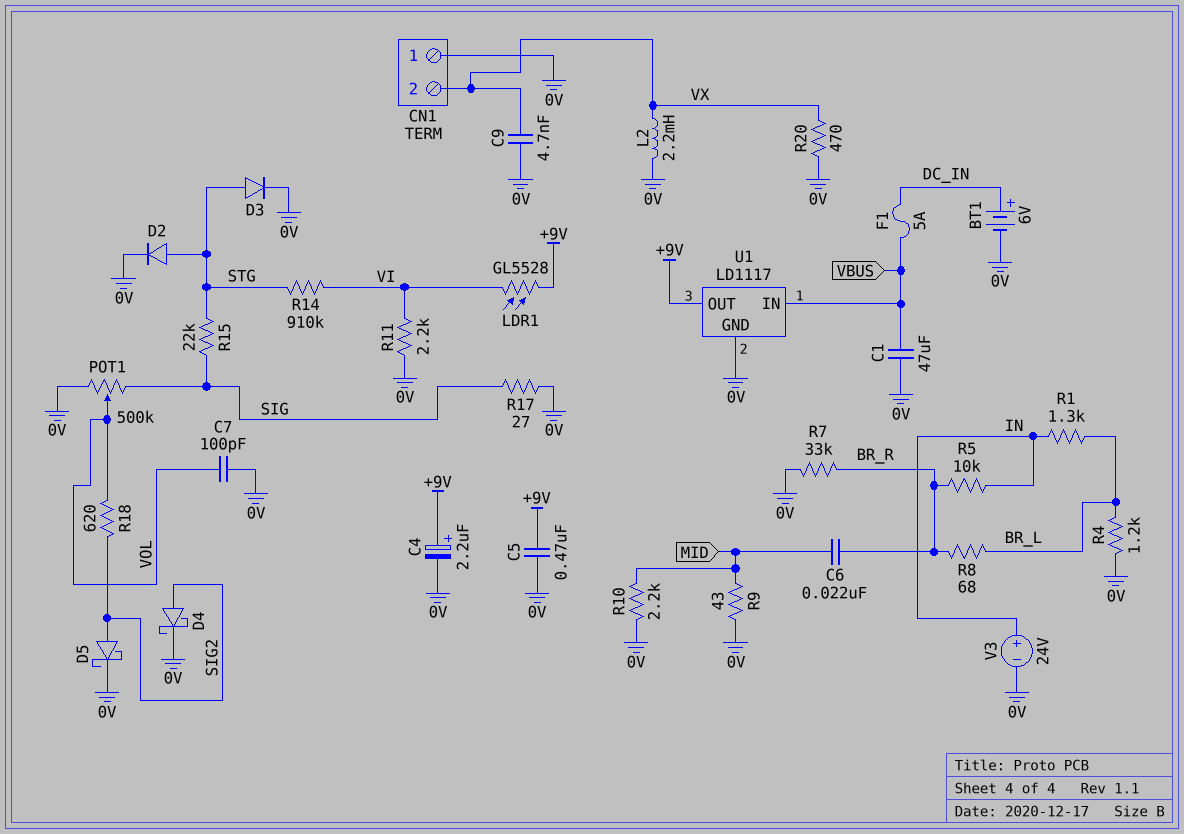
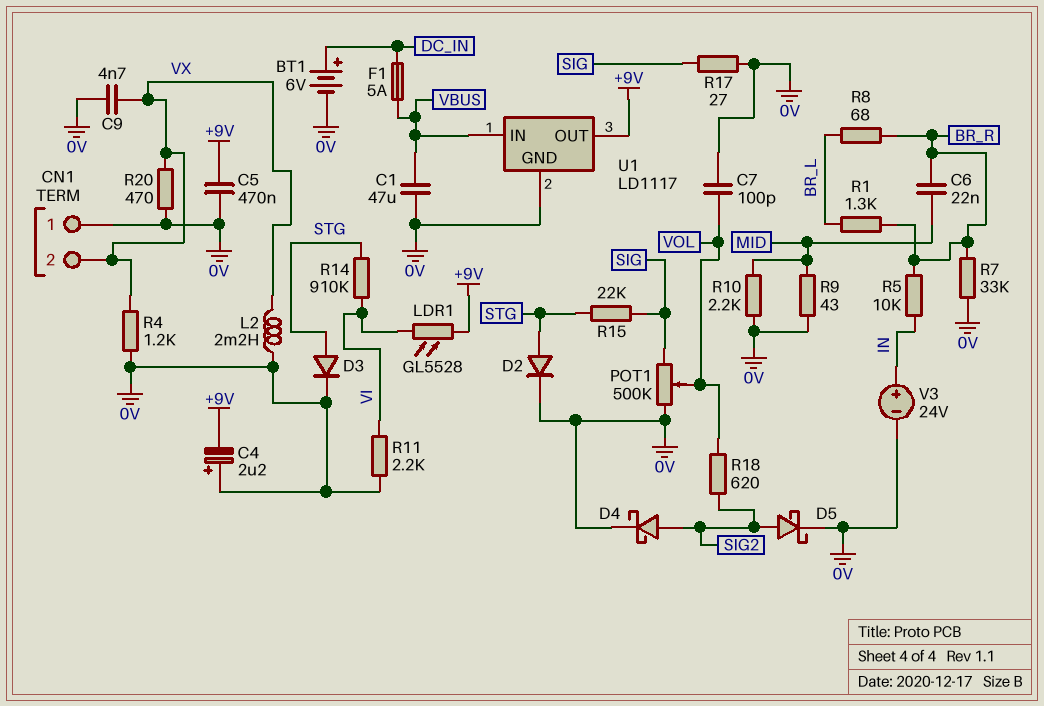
C4: 2.2uF (plus +9V, minus 0V) -> 2.2uF (plus 0V, minus +9V)
R1: 1.3k (BR_L, IN) -> 1.3k (BR_L, BR_R)
R4: 1.2k (0V, BR_L) -> 1.2k (0V, VX)

